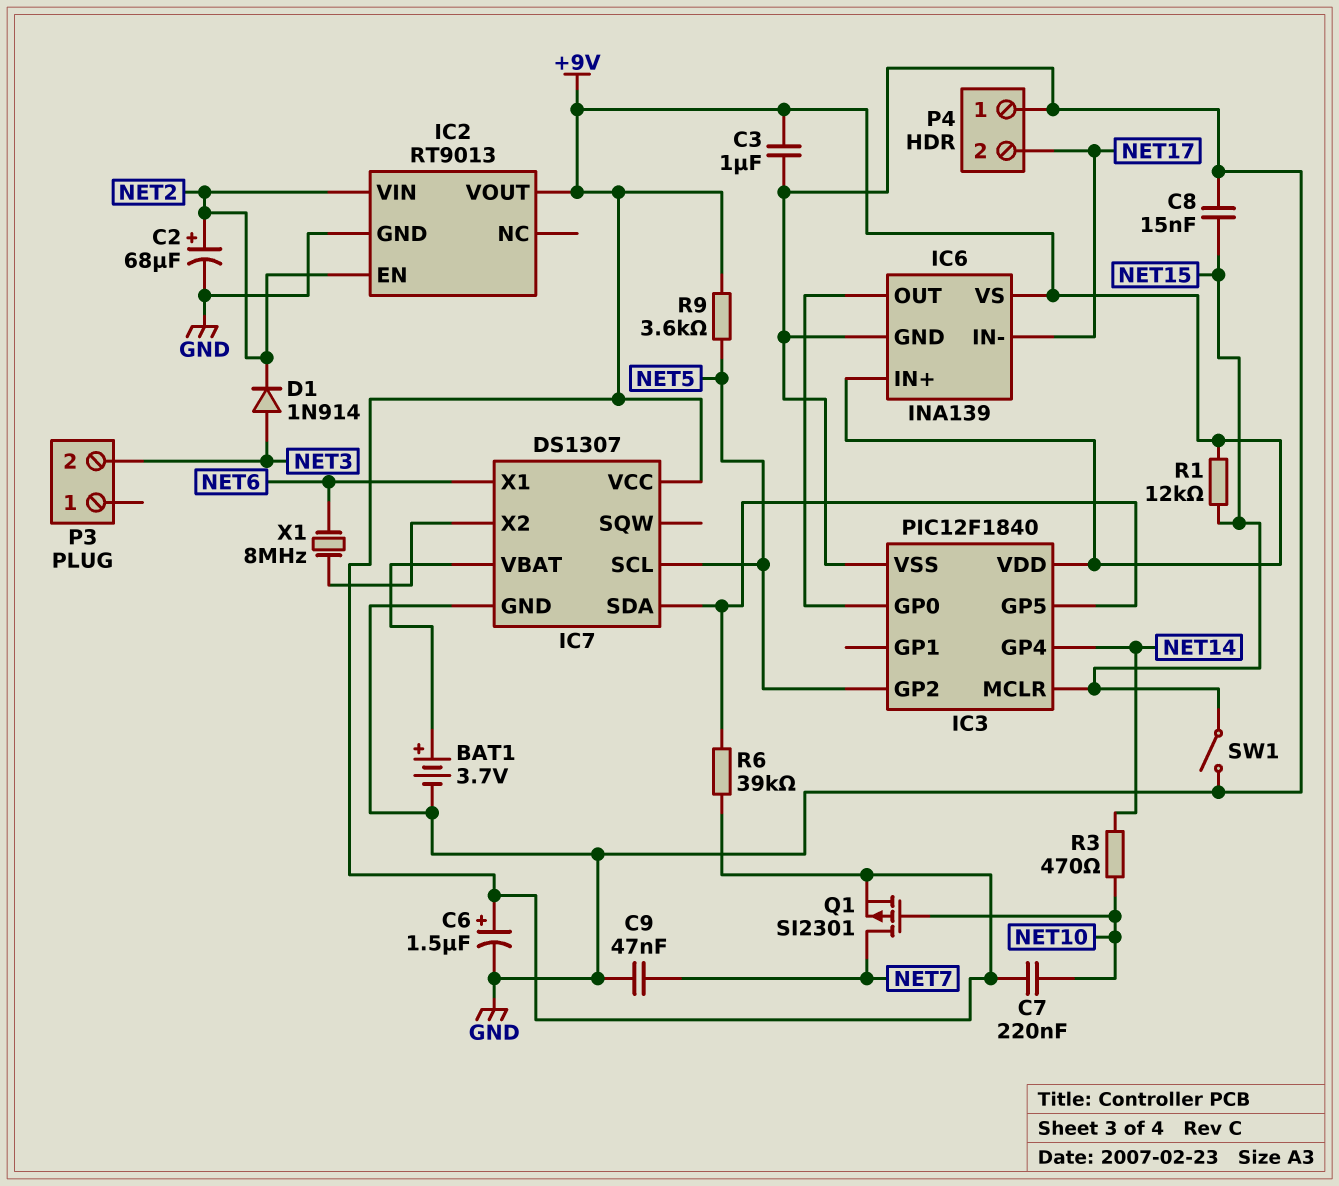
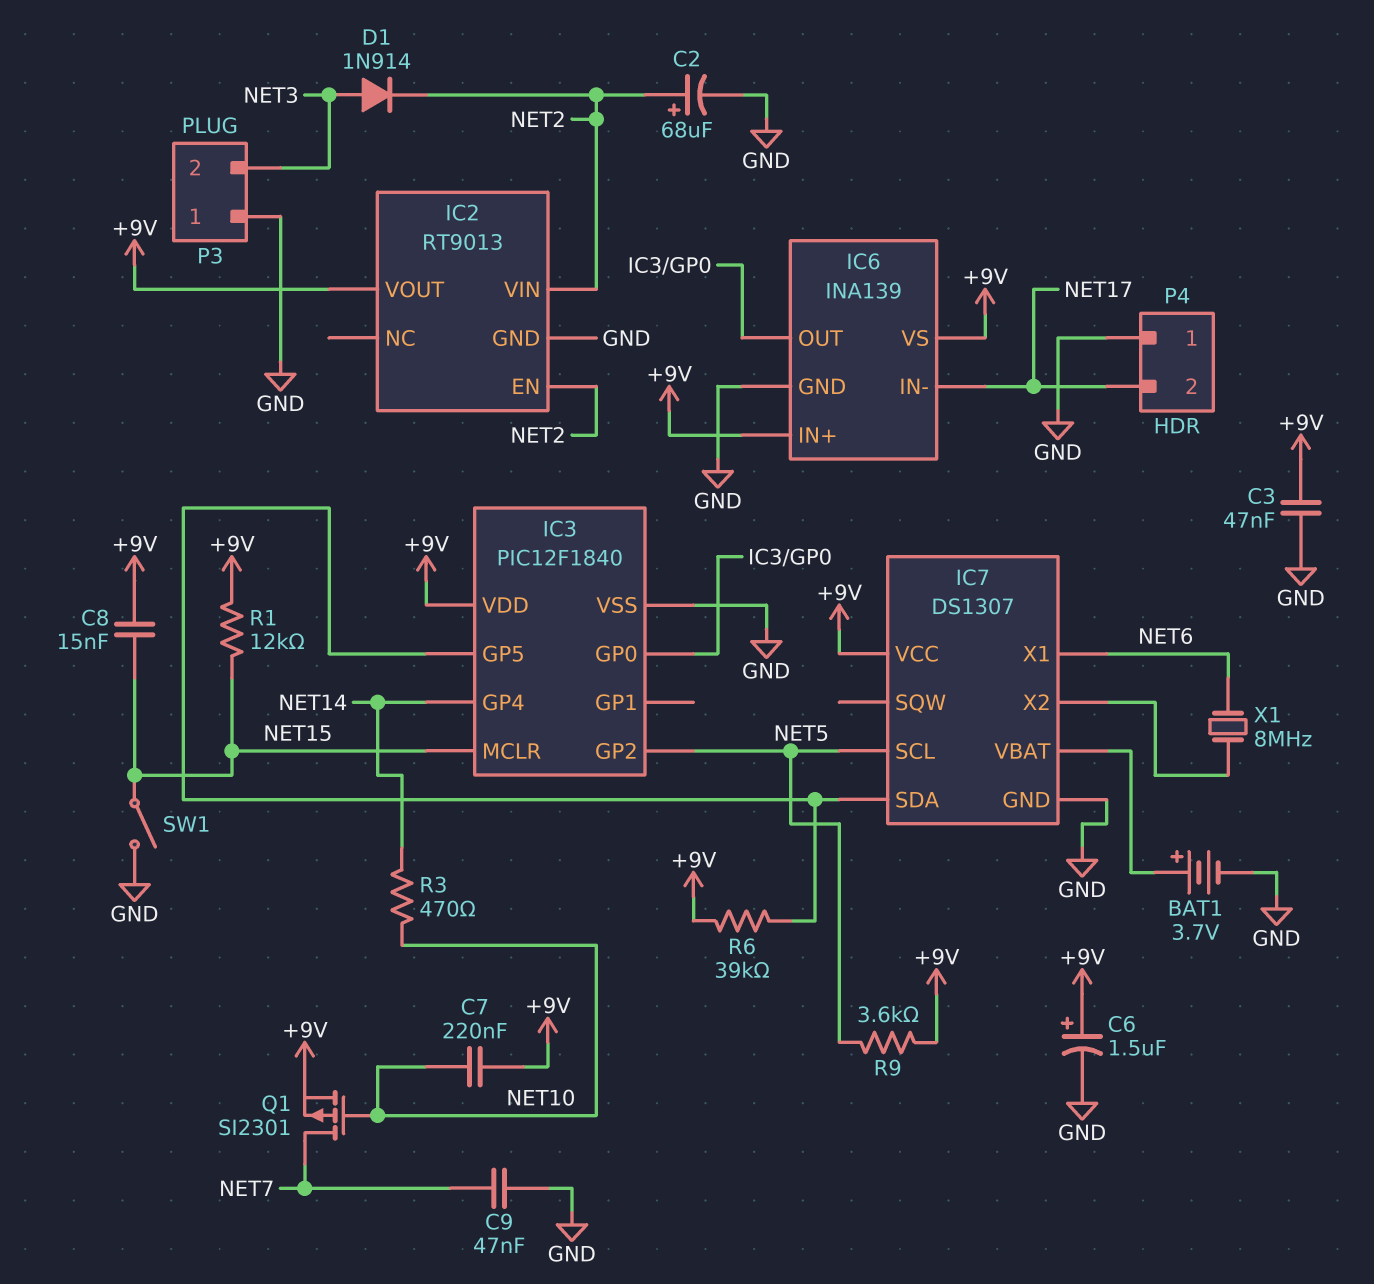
C3: 1uF (+9V, GND) -> 47nF (+9V, GND)
C8: 15nF (GND, NET15) -> 15nF (+9V, NET15)
P3 pin 1: none -> GND

